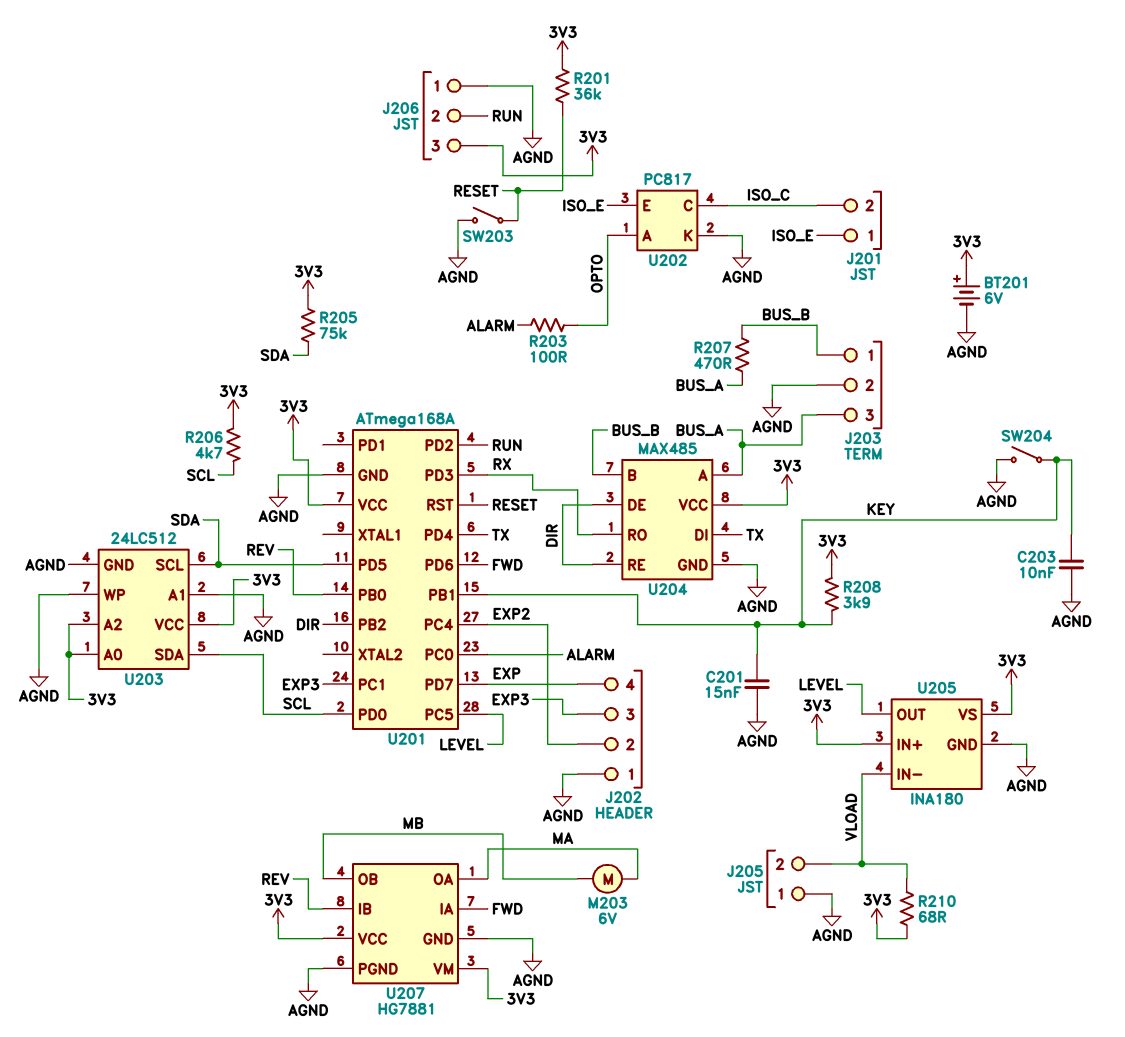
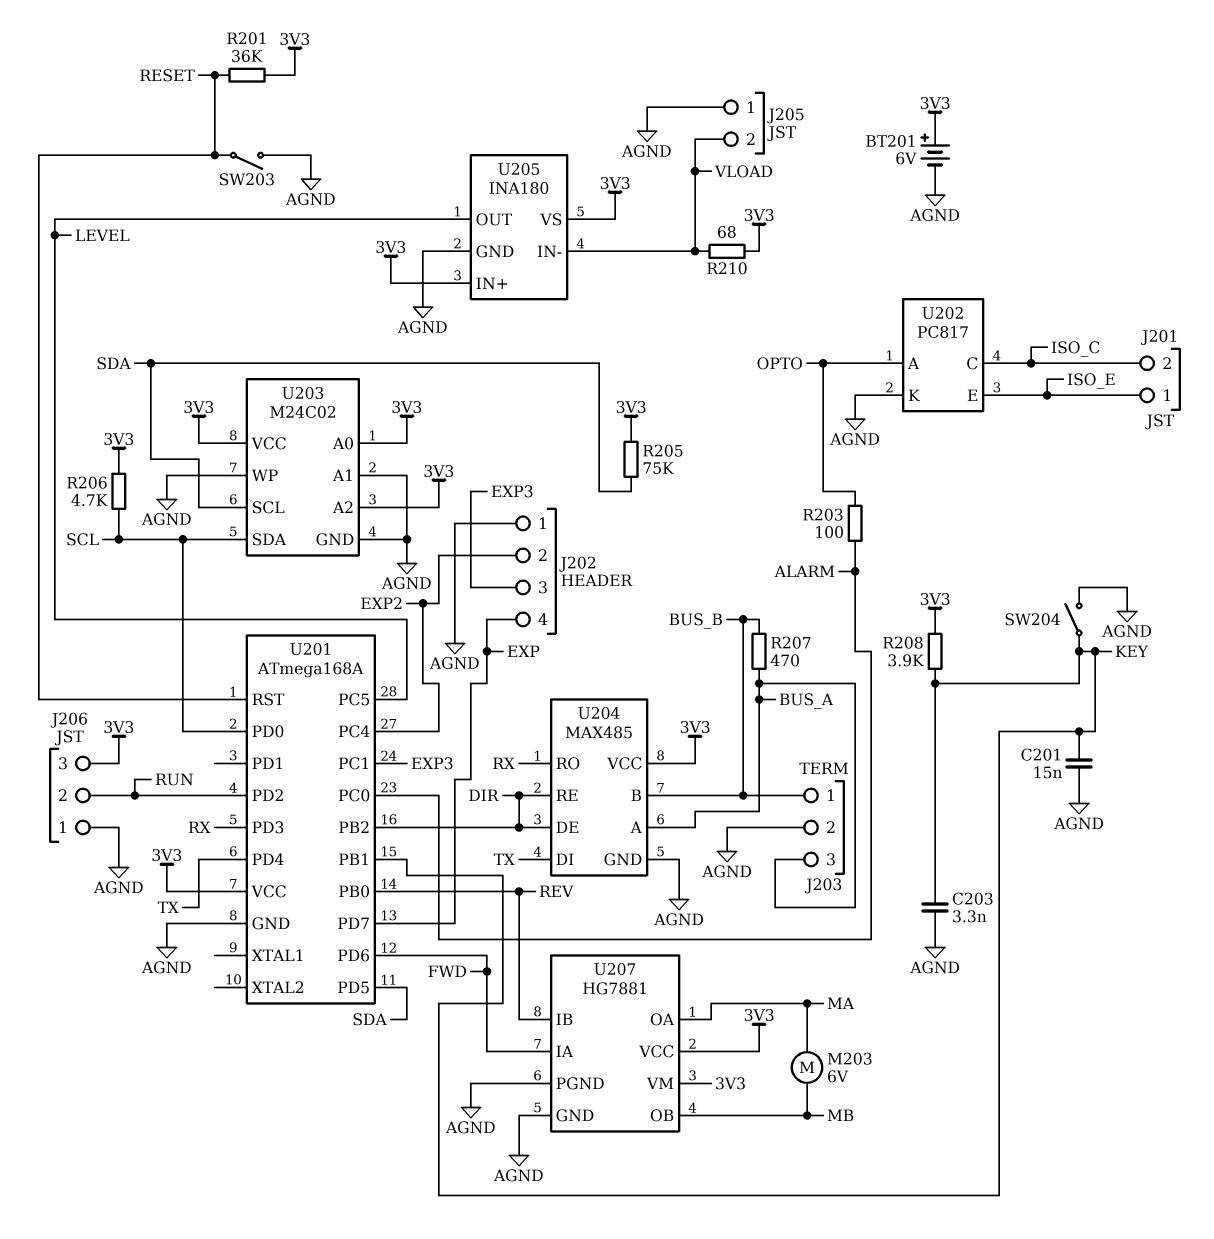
C203: 10nF (AGND, KEY) -> 3.3nF (AGND, KEY)
U203: 24LC512 -> M24C02

